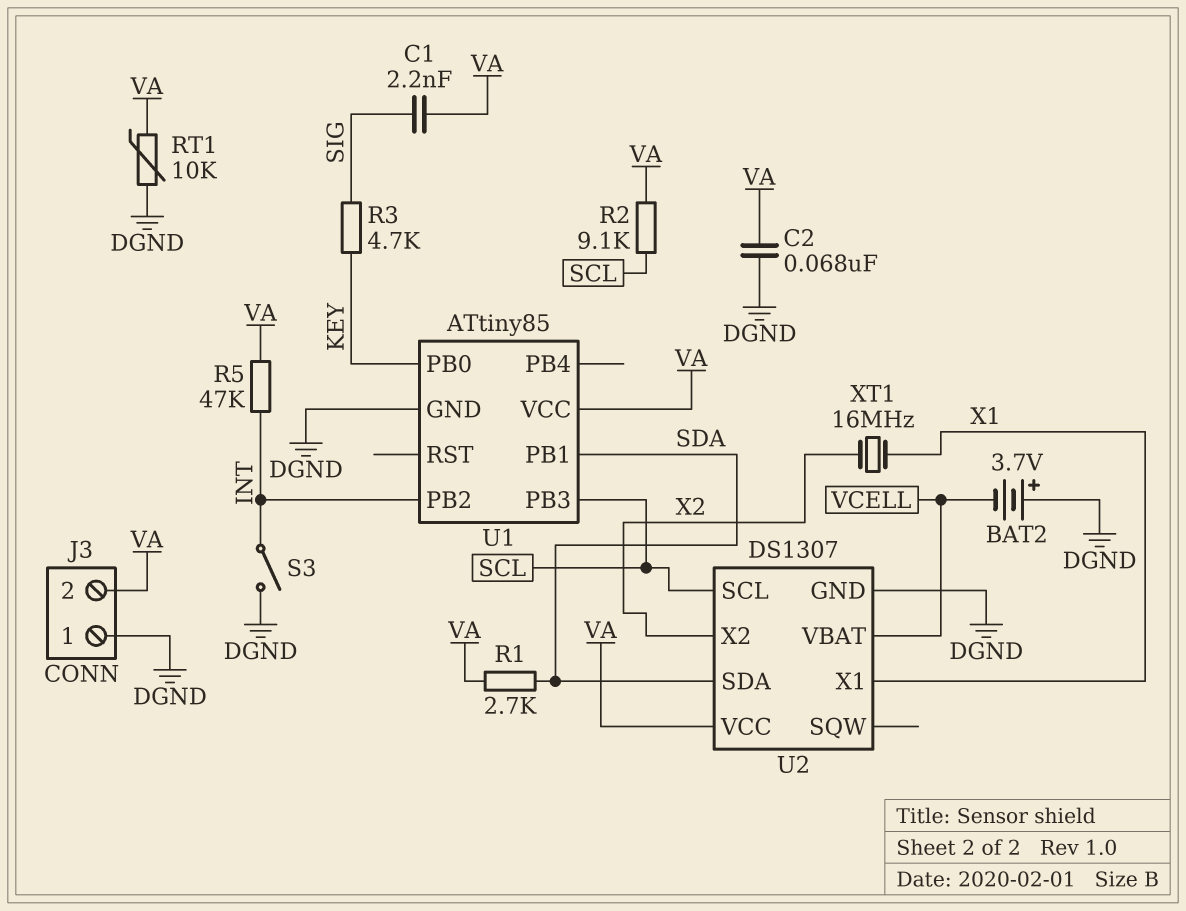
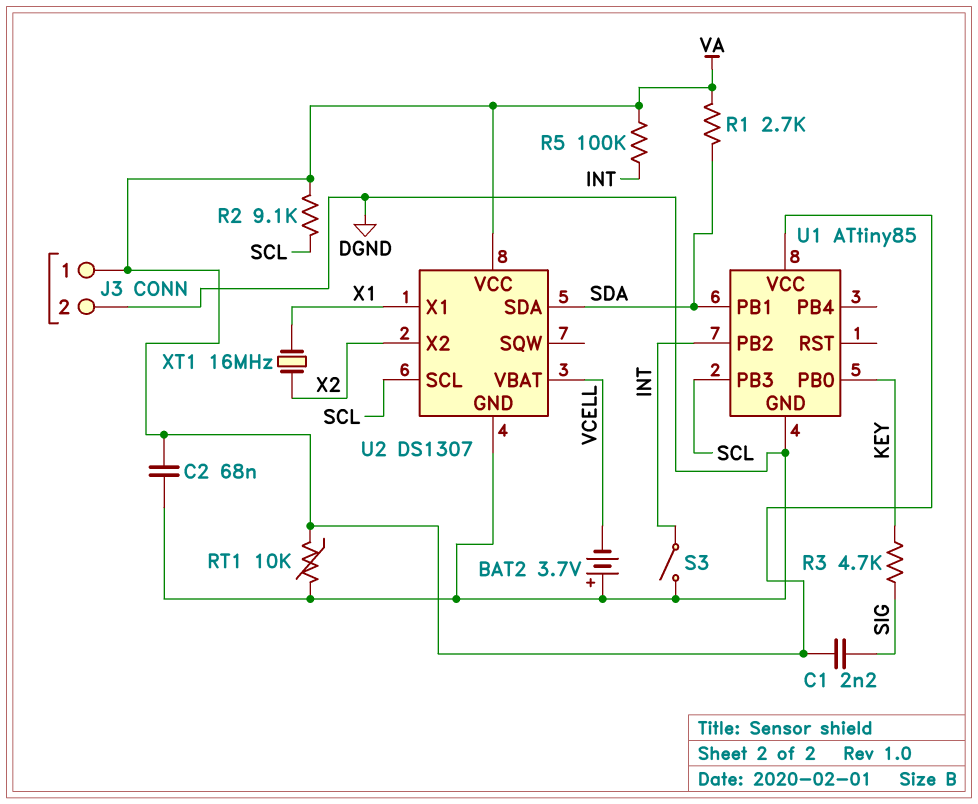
J3 pin 1: DGND -> VA
J3 pin 2: VA -> DGND
R5: 47k (INT, VA) -> 100k (INT, VA)

